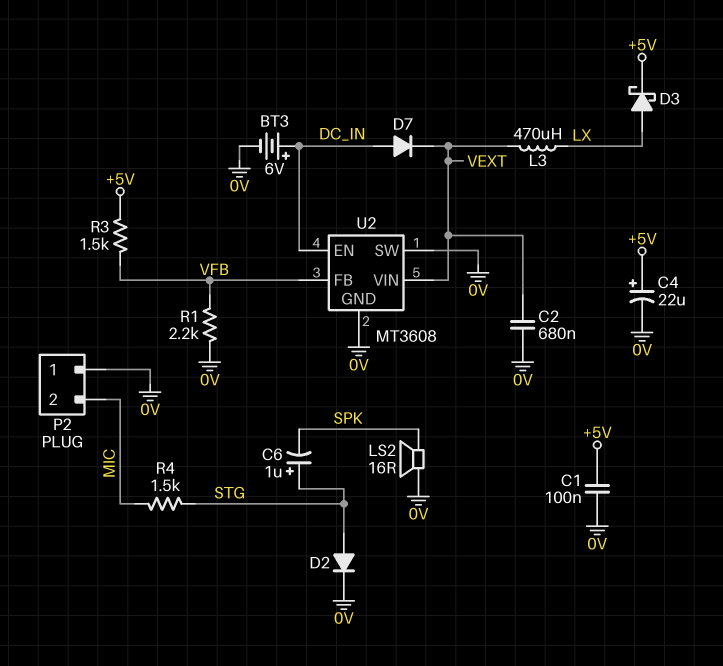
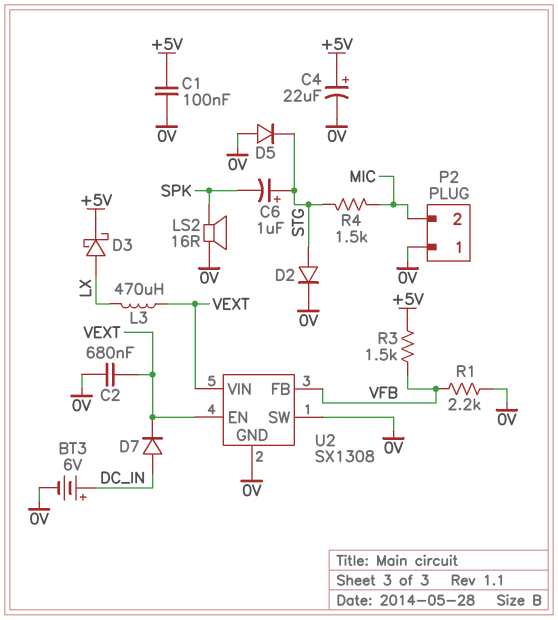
D5: none -> diode (A 0V, K STG)
U2: MT3608 -> SX1308
U2 pin EN: DC_IN -> VEXT

